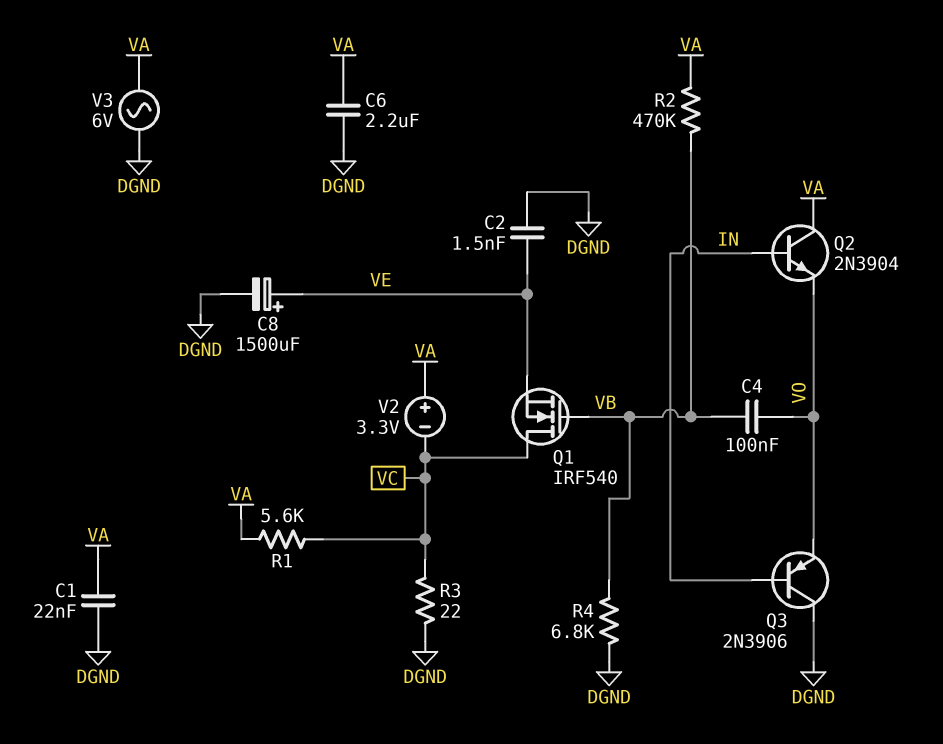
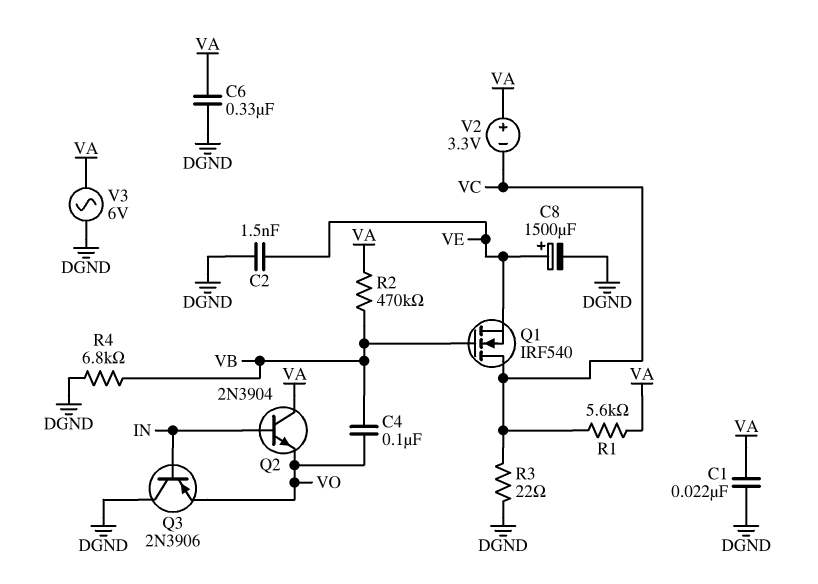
C6: 2.2uF (DGND, VA) -> 330nF (DGND, VA)

